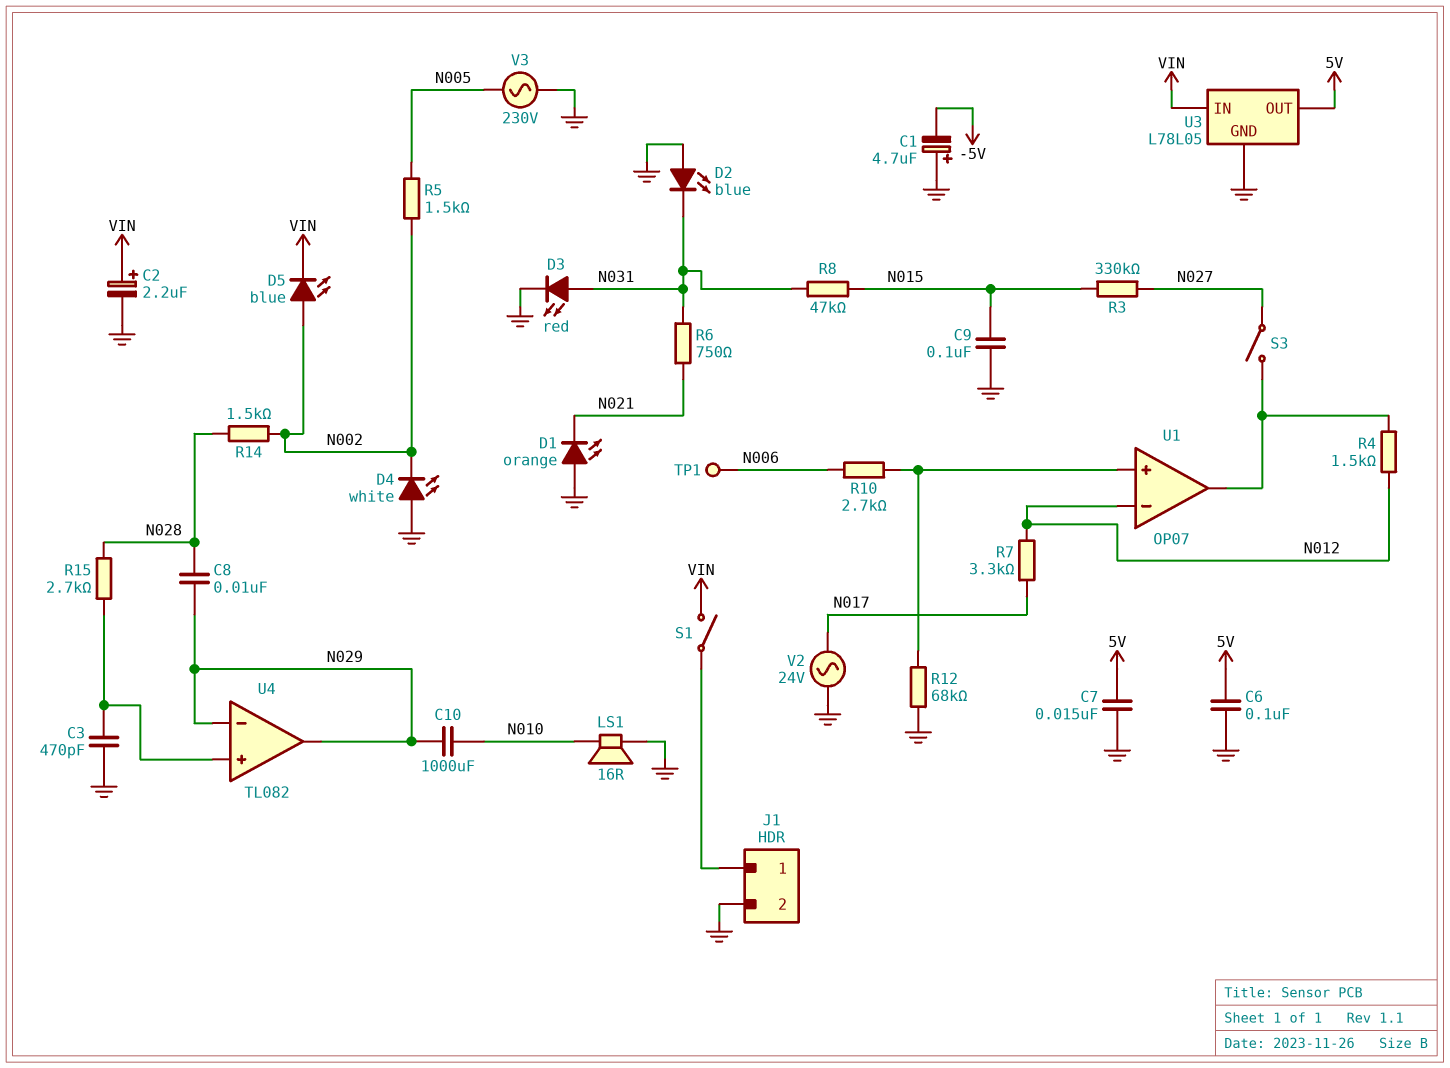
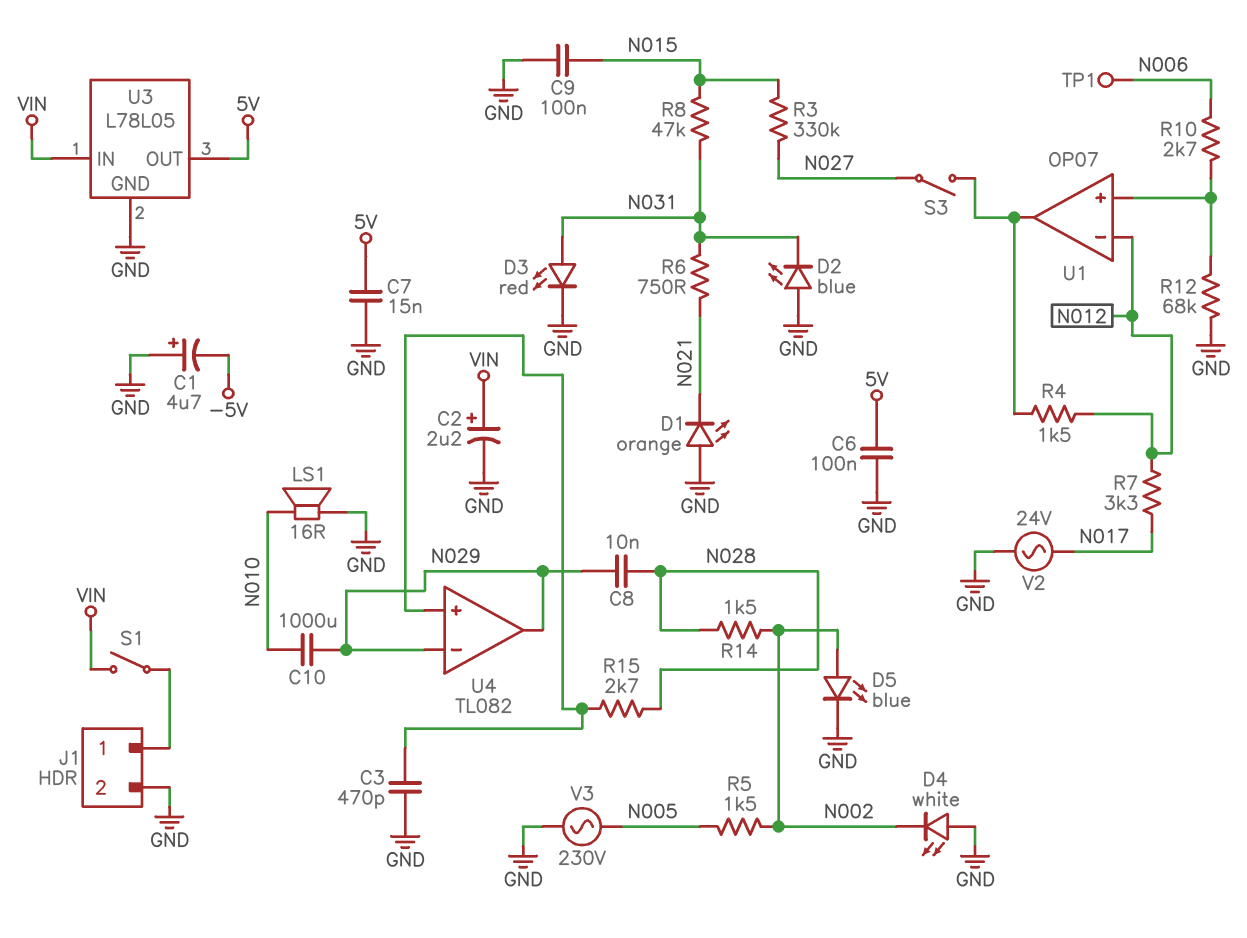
D5: LED blue (A N002, K VIN) -> LED blue (A N002, K GND)

